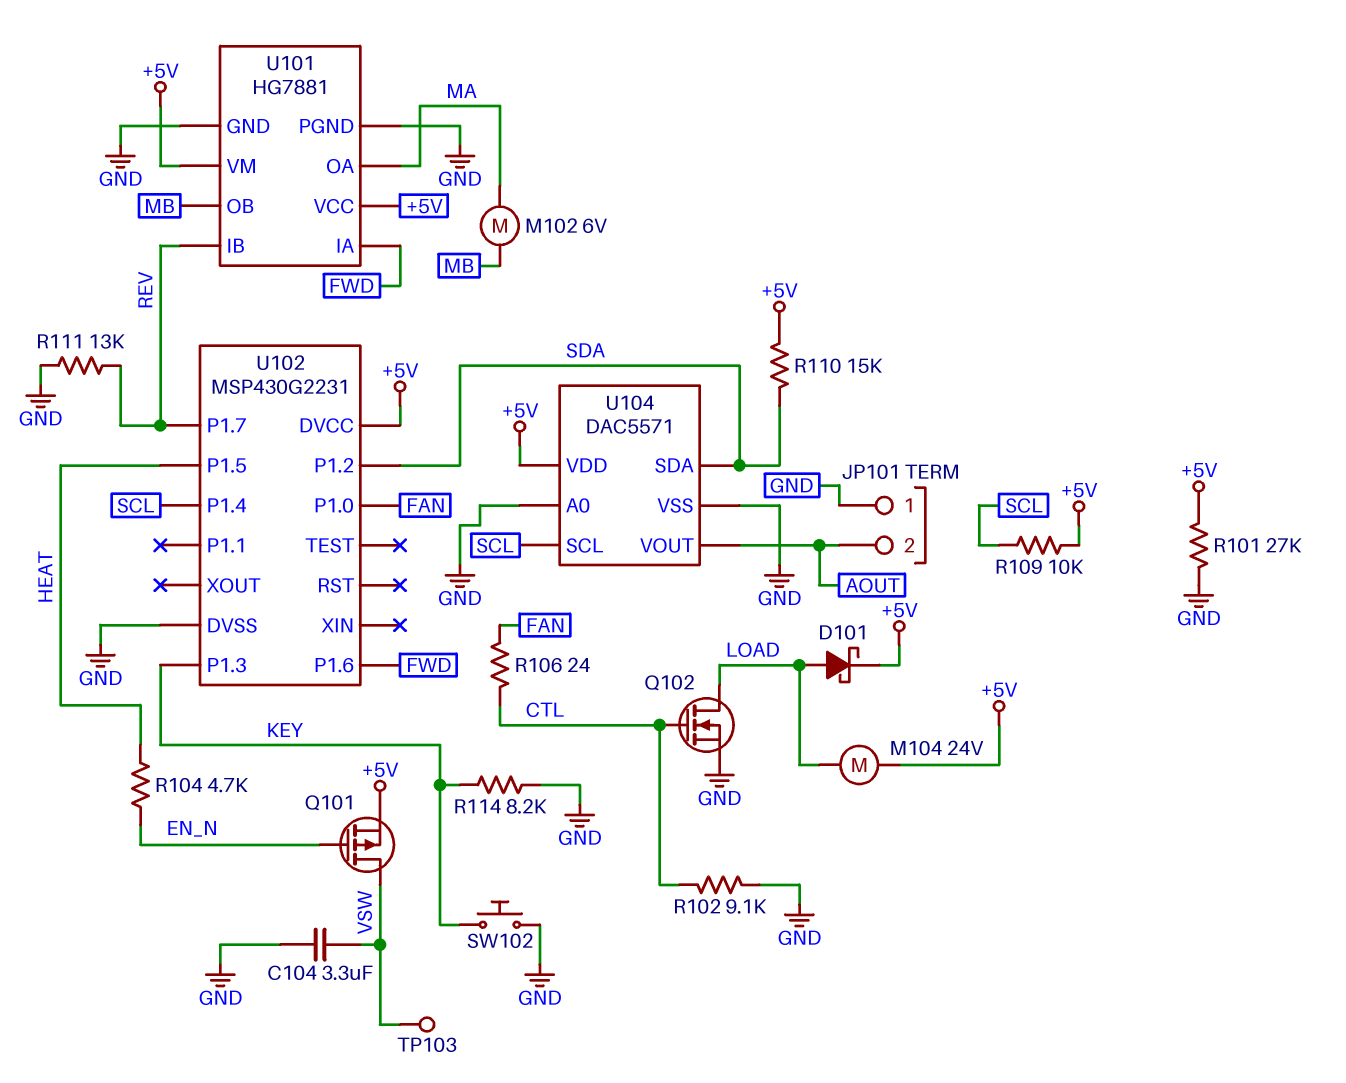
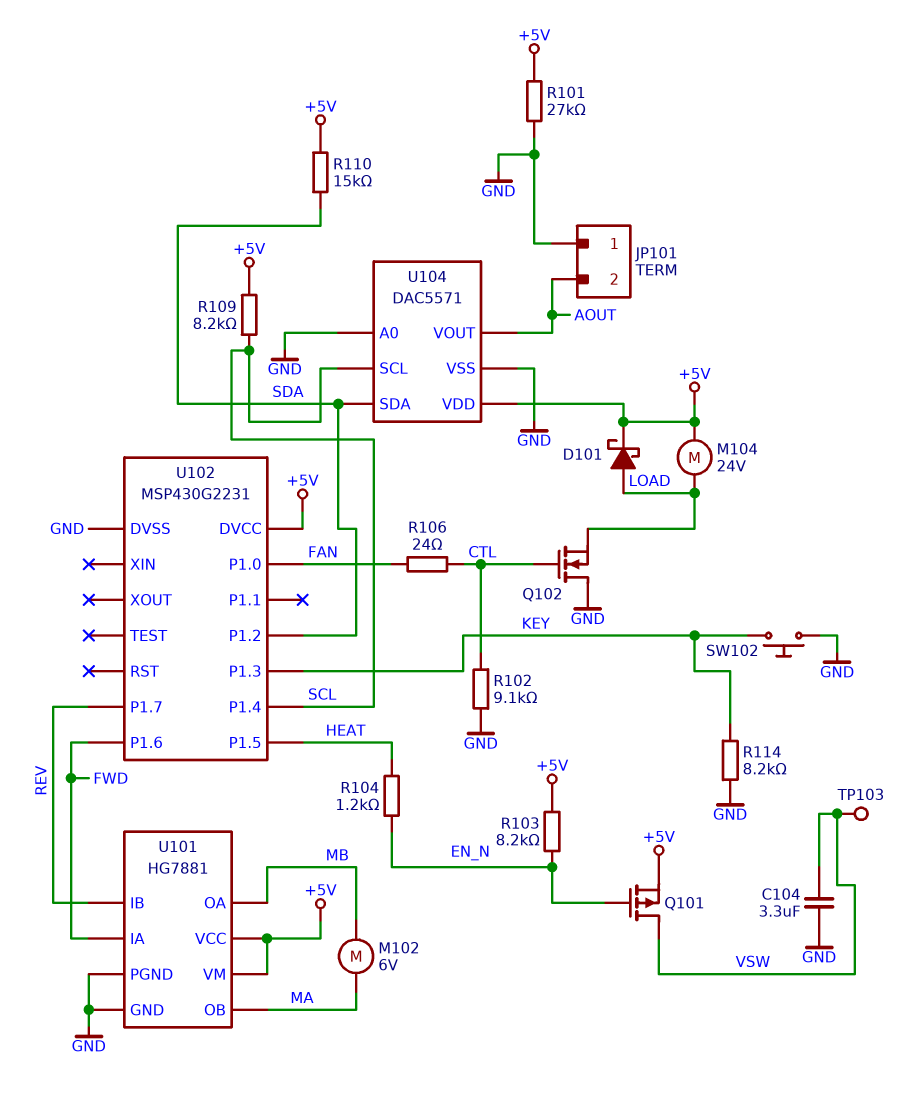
Q102: NMOS (G CTL, D LOAD, S GND) -> NMOS (G CTL, D GND, S LOAD)
R103: none -> 8.2k (+5V, EN_N)
R104: 4.7k (EN_N, HEAT) -> 1.2k (EN_N, HEAT)
R109: 10k (+5V, SCL) -> 8.2k (+5V, SCL)
R111: 13k (GND, REV) -> none
U101 pin OA: MA -> MB
U101 pin OB: MB -> MA

